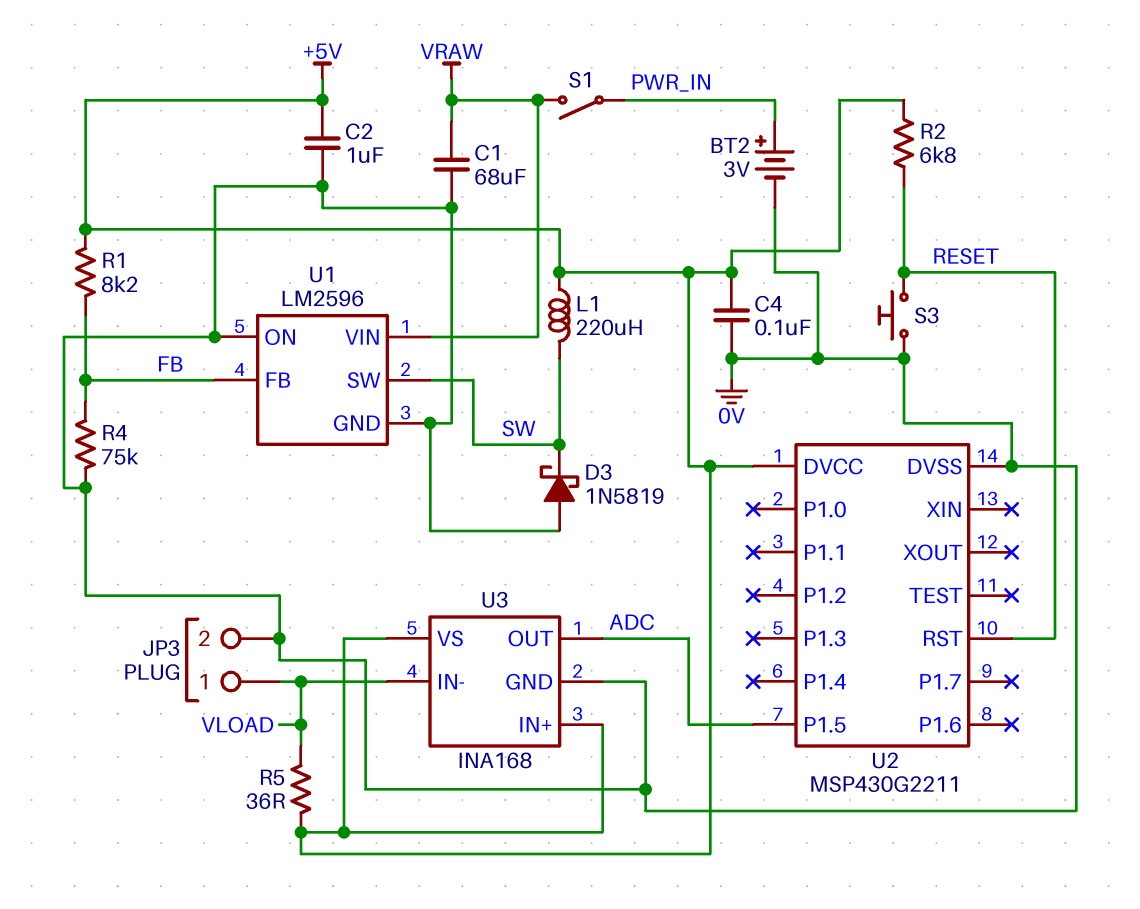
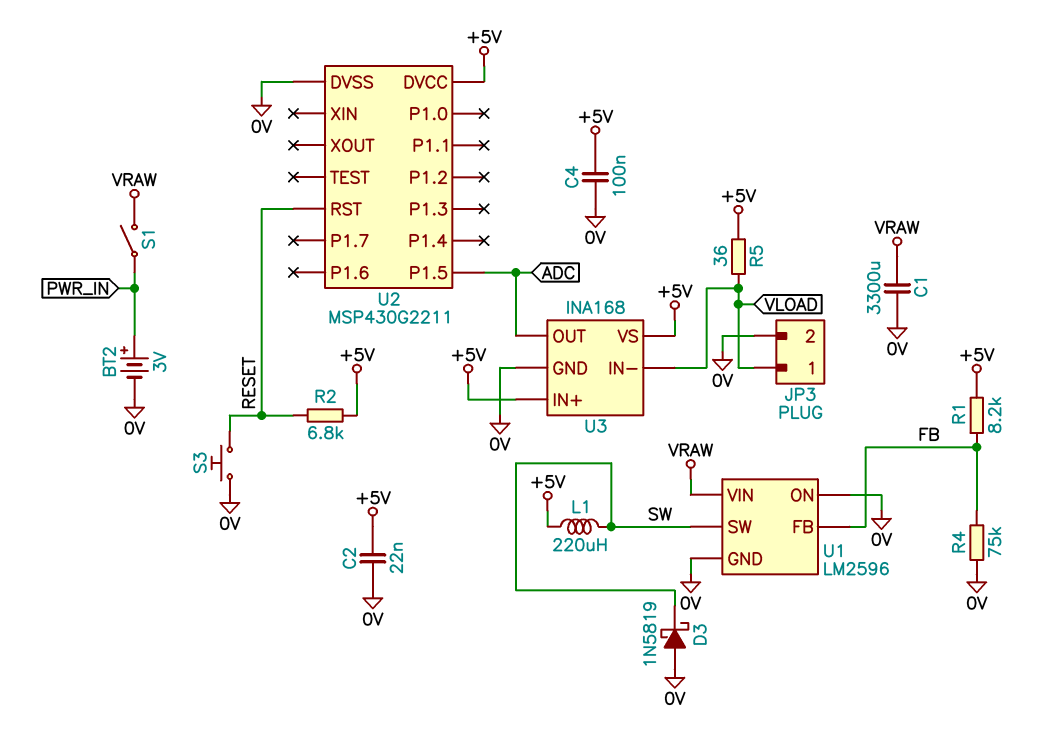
C1: 68uF (0V, VRAW) -> 3300uF (0V, VRAW)
C2: 1uF (+5V, 0V) -> 22nF (+5V, 0V)

